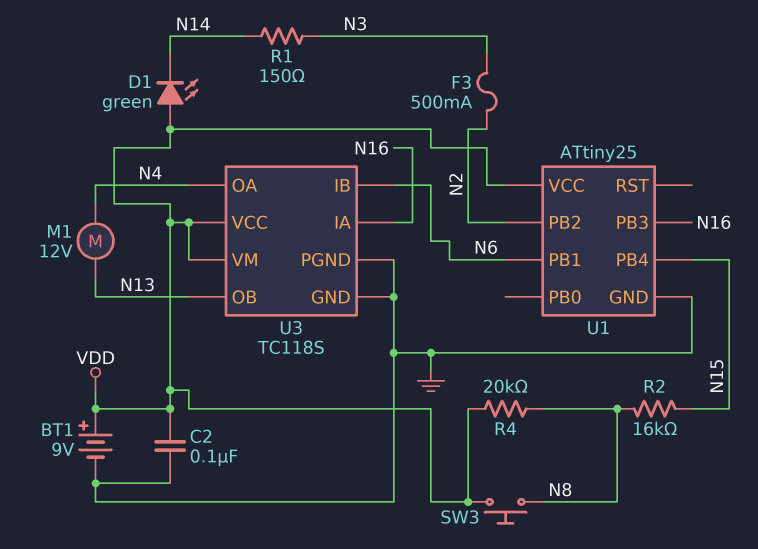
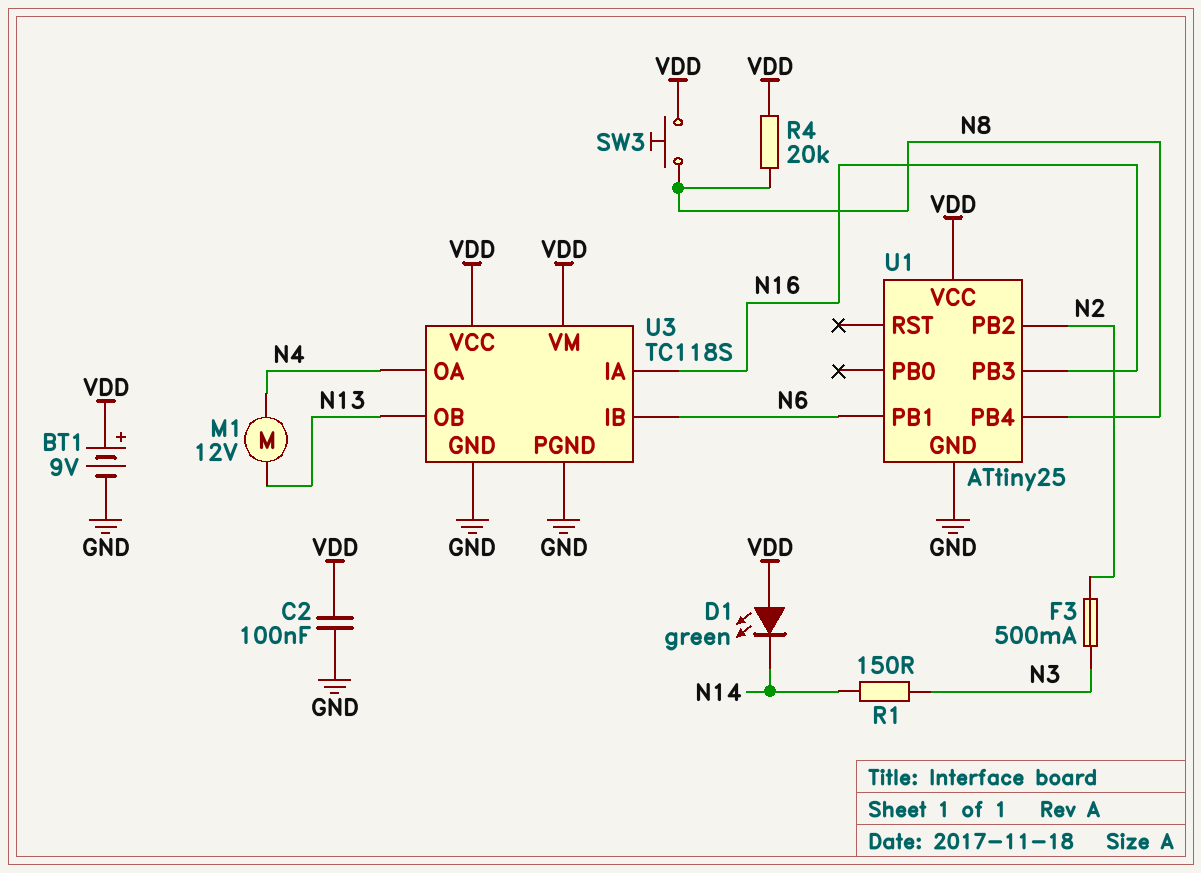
R2: 16k (N8, N15) -> none
U1 pin PB4: N15 -> N8

